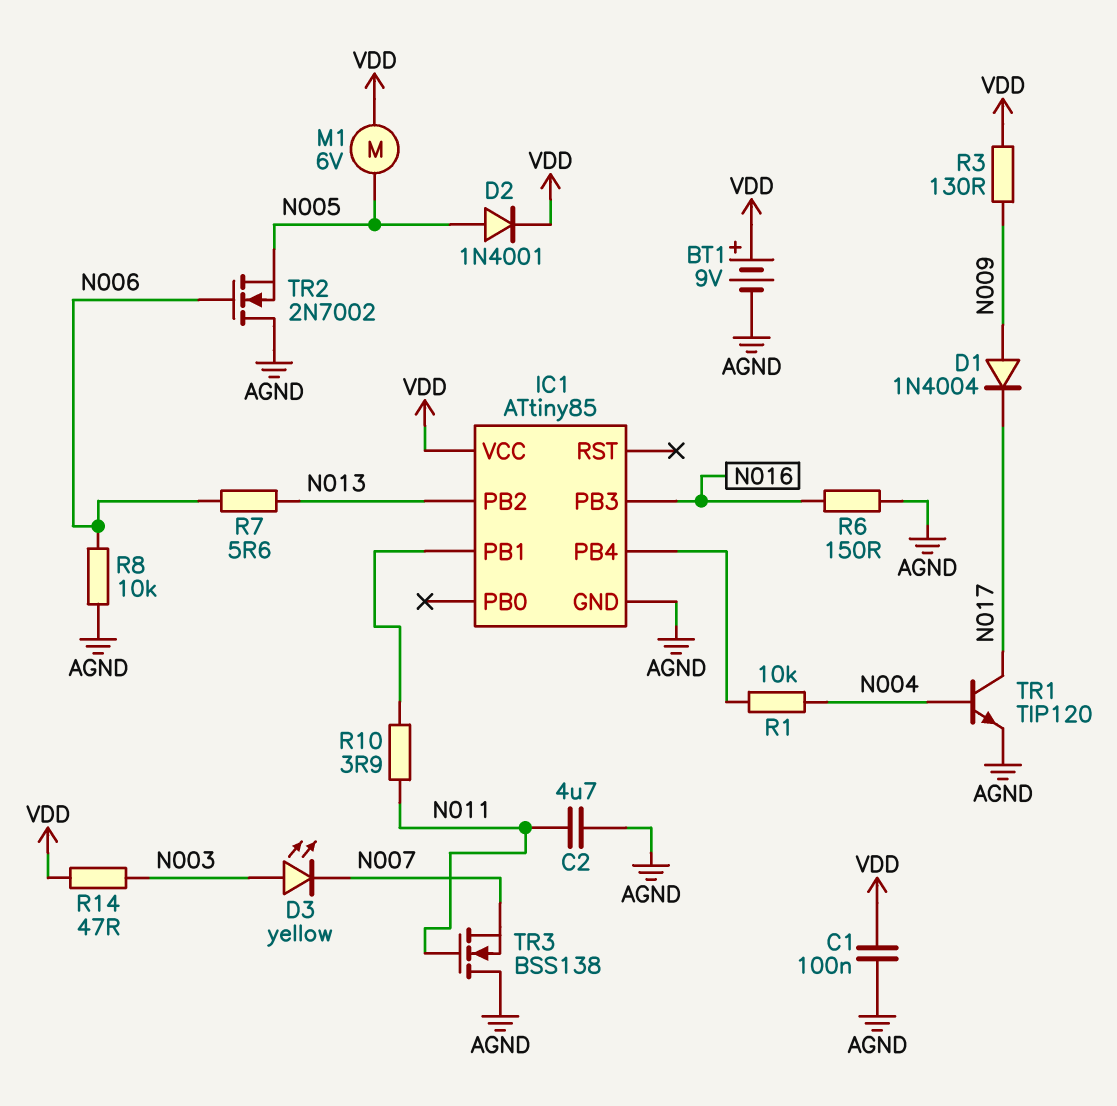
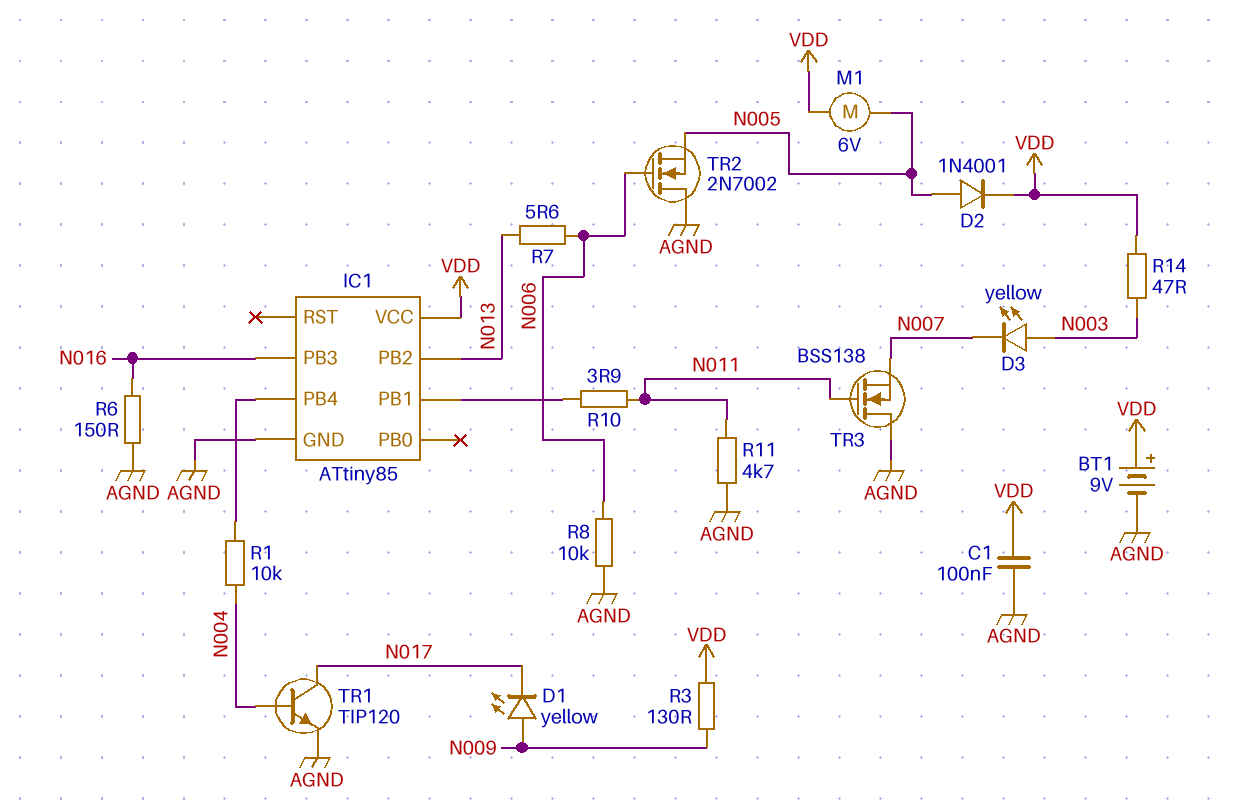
C2: 4.7uF (AGND, N011) -> none
D1: diode 1N4004 (A N009, K N017) -> LED yellow (A N009, K N017)
R11: none -> 4.7k (AGND, N011)

